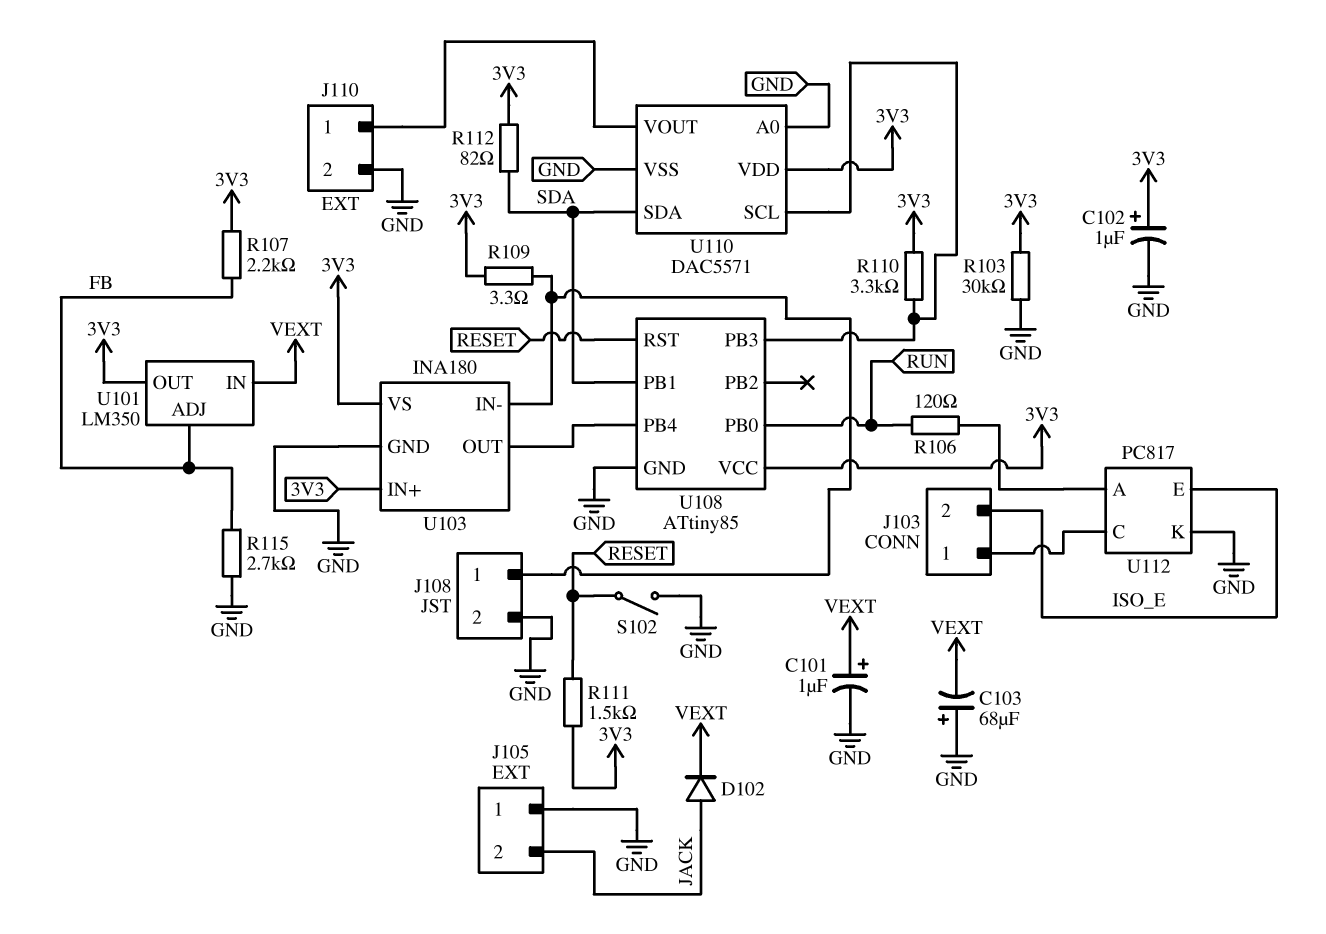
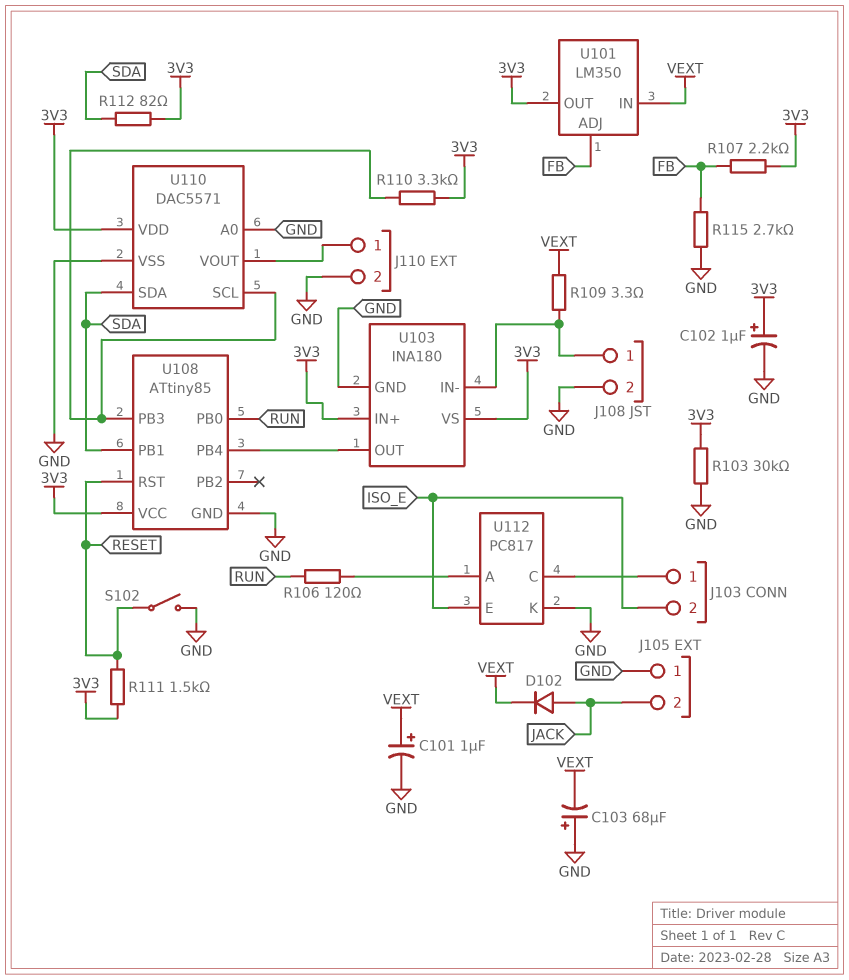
R109: 3.3 (3V3, J108/1) -> 3.3 (J108/1, VEXT)

